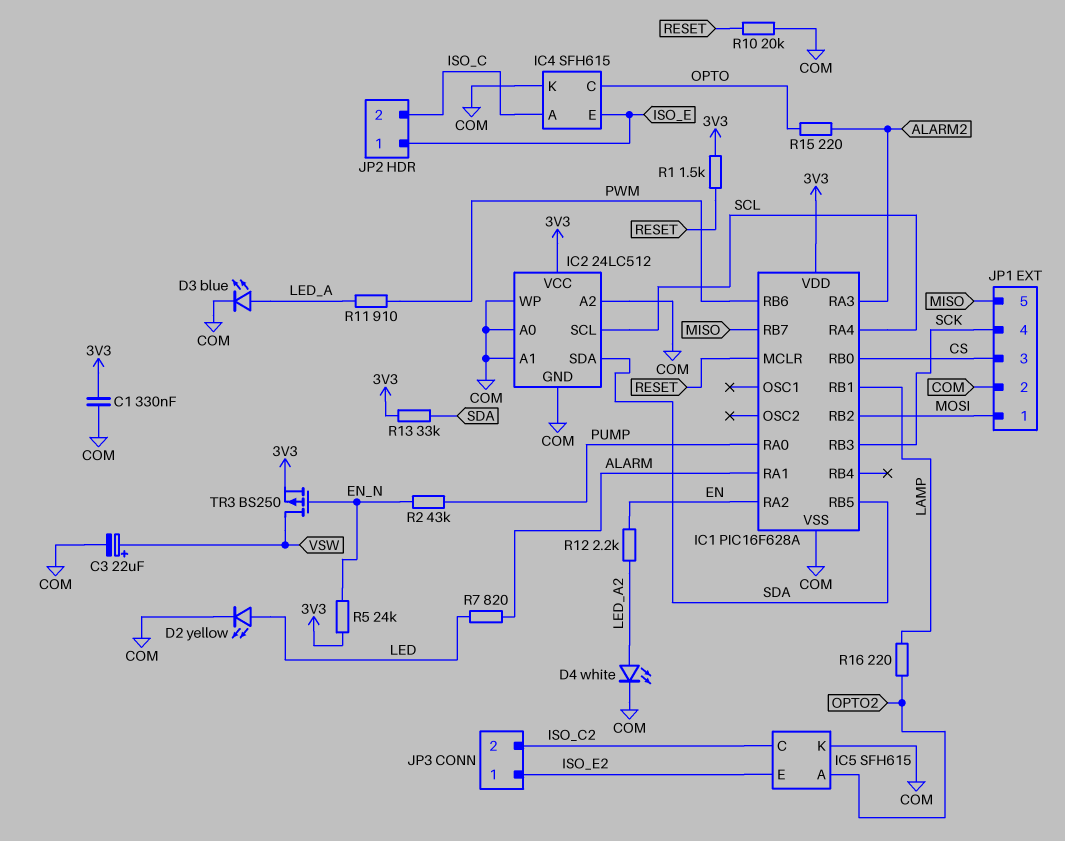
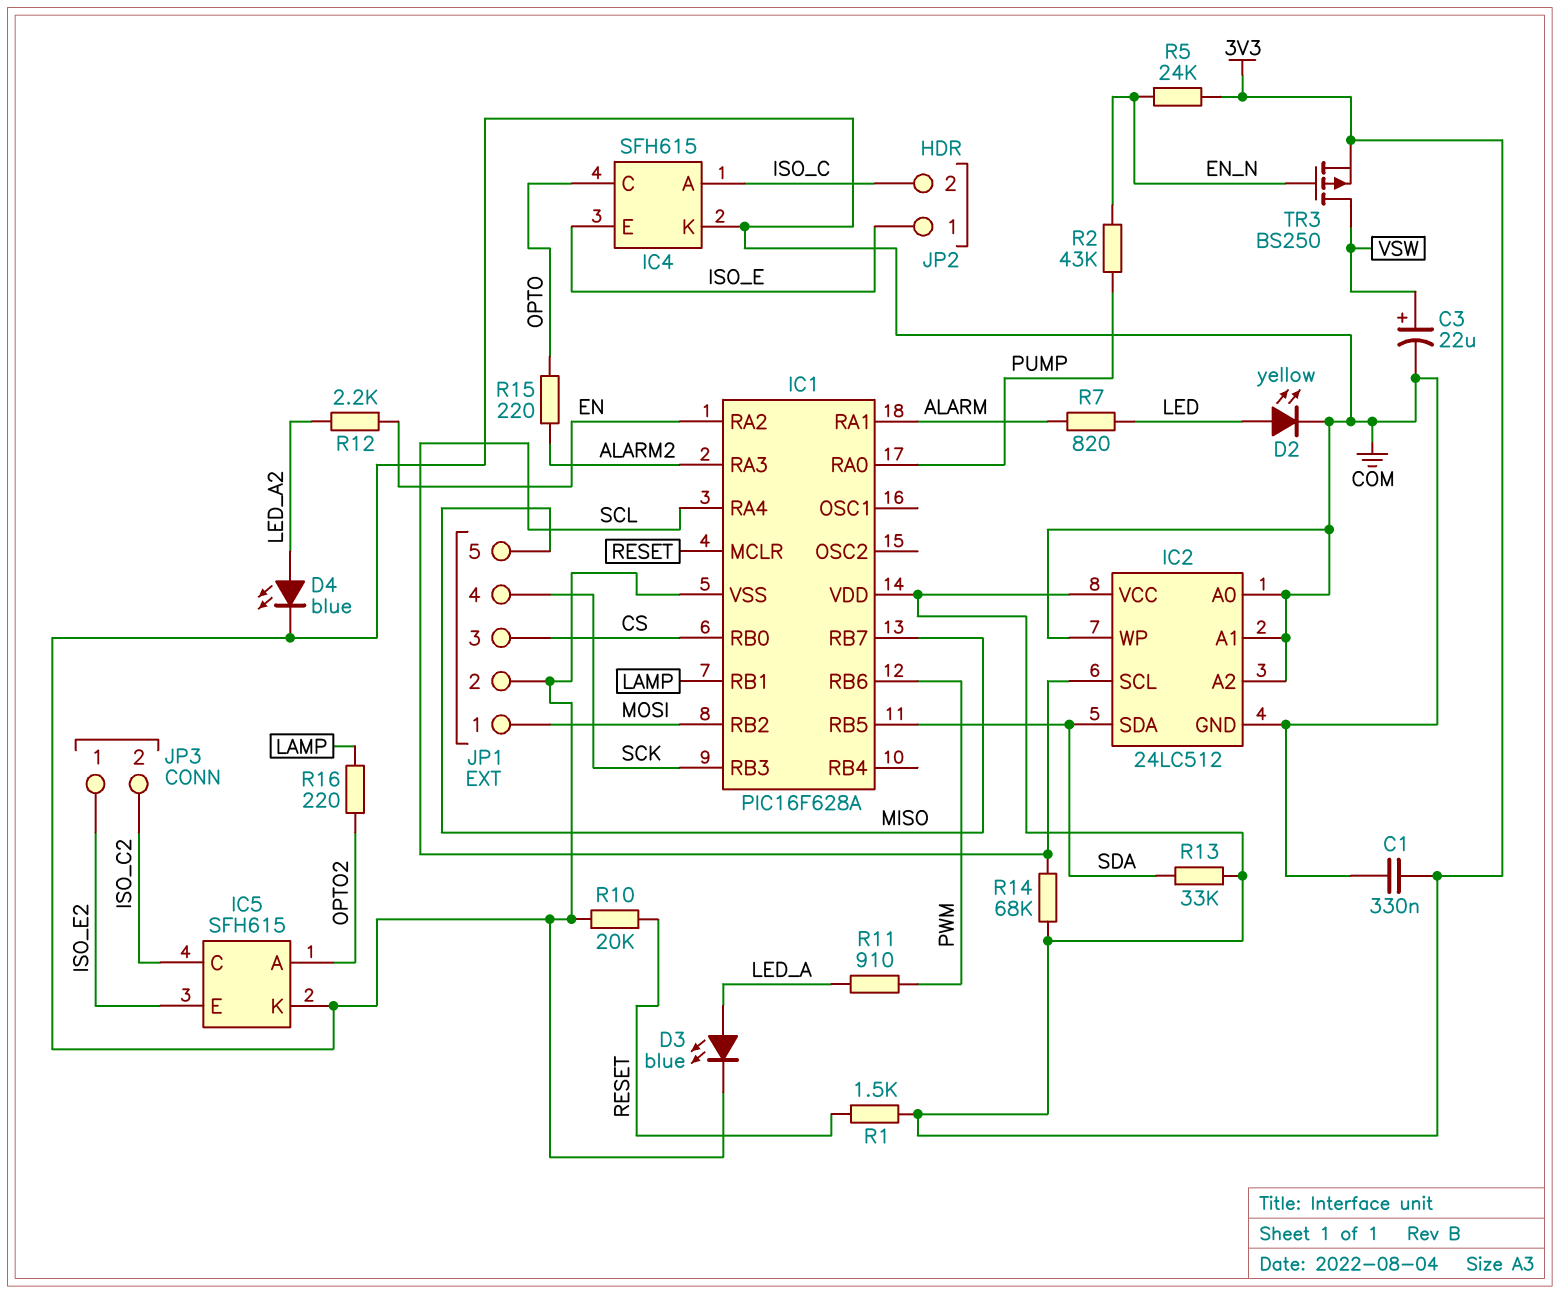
D4: LED white (A LED_A2, K COM) -> LED blue (A LED_A2, K COM)
R14: none -> 68k (3V3, SCL)

